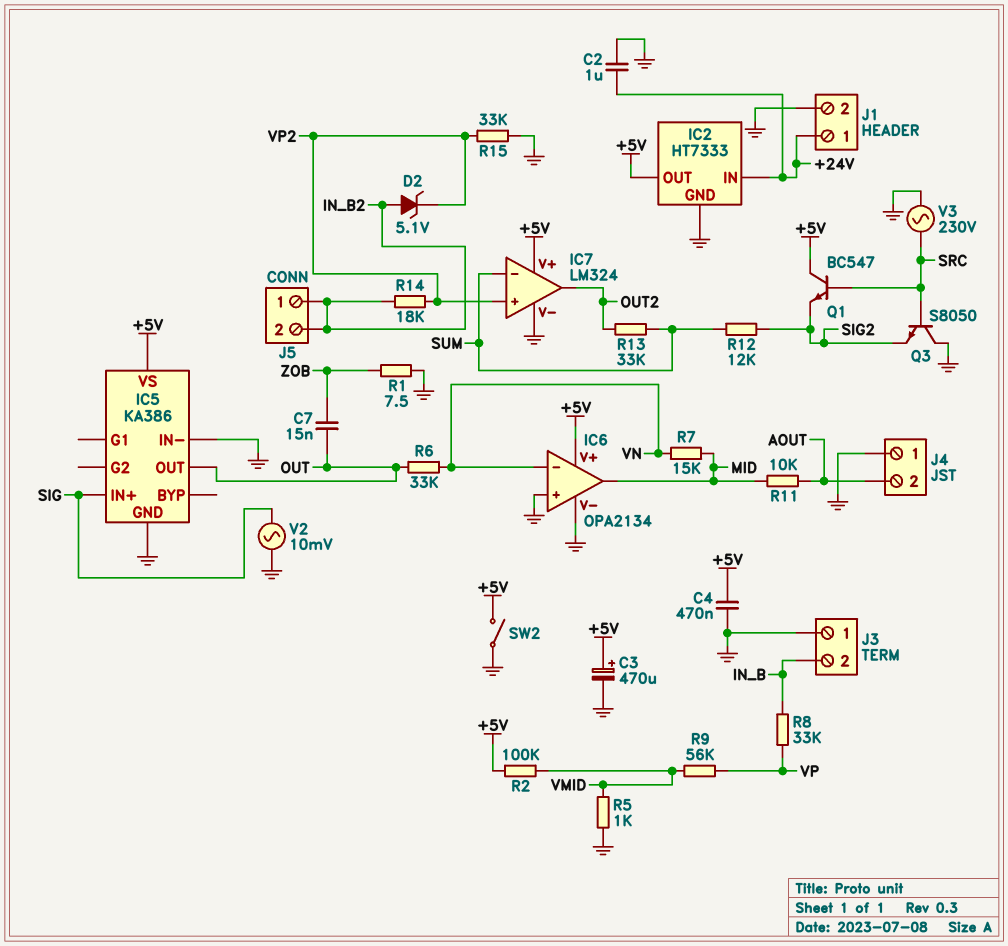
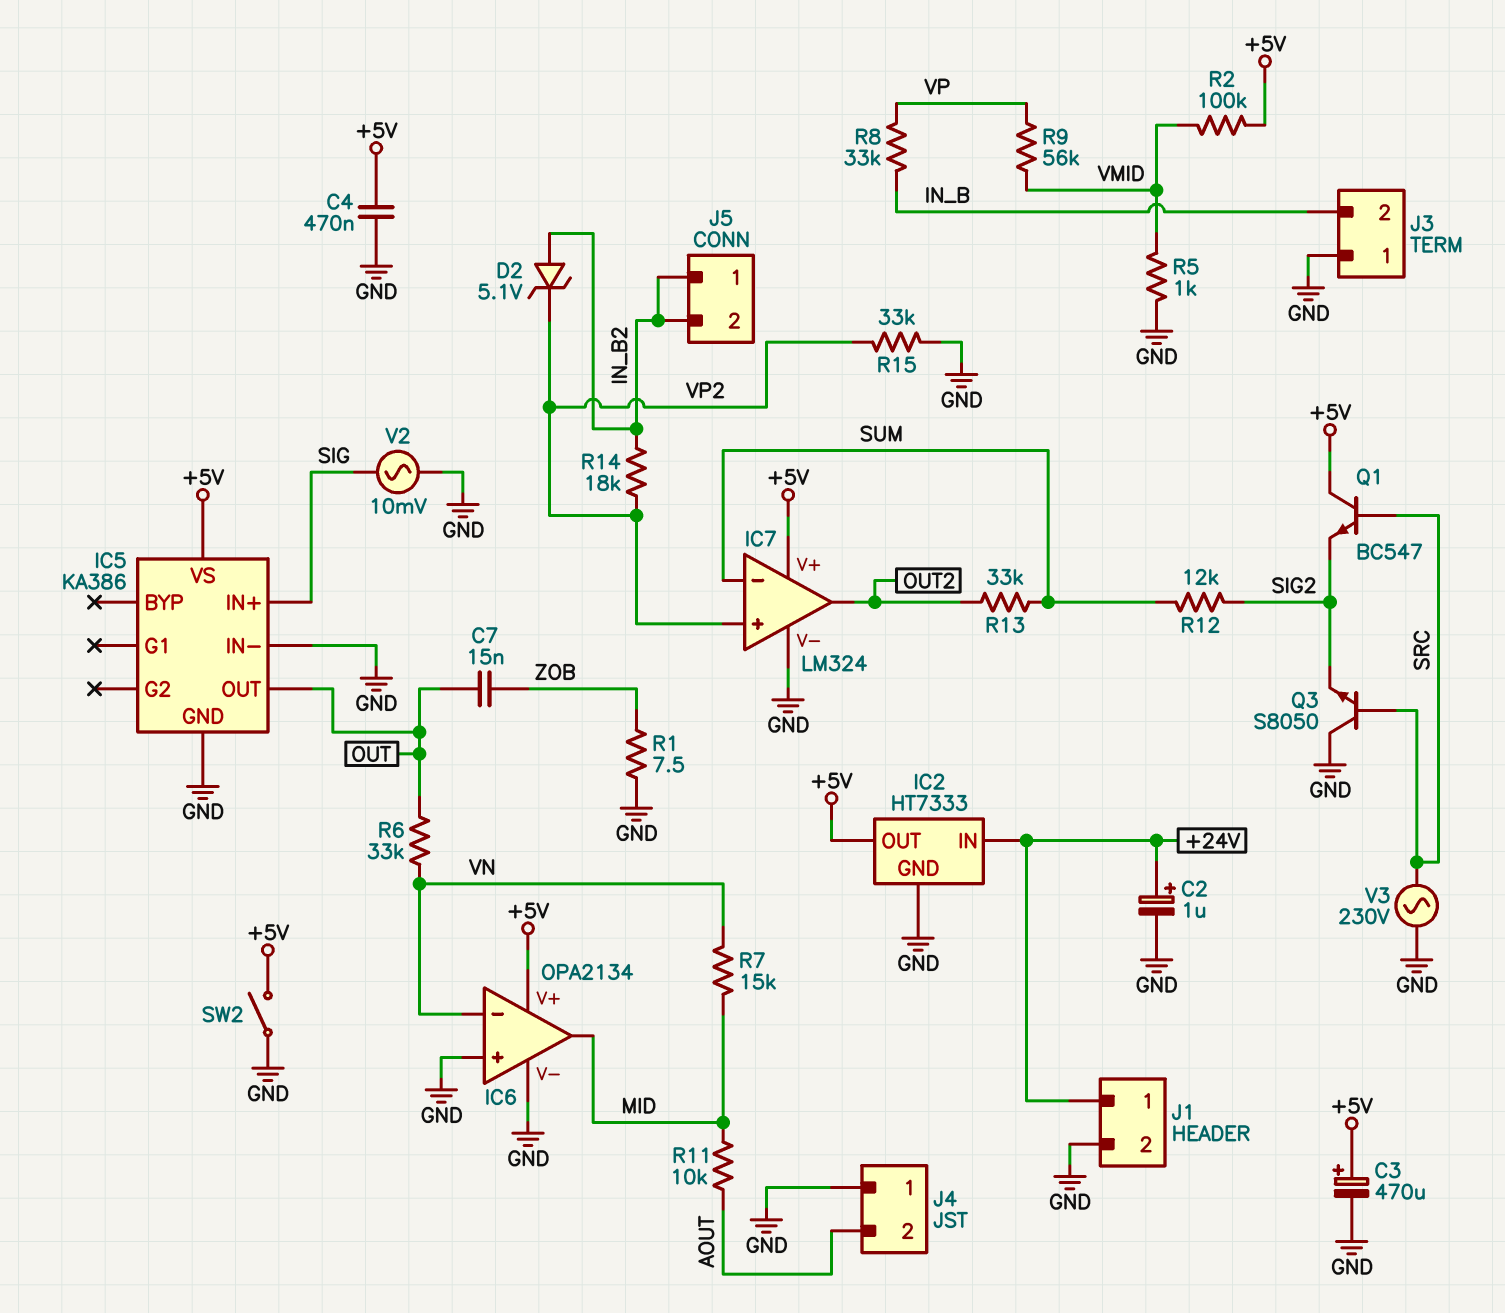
C2: 1uF (+24V, GND) -> 1uF (plus +24V, minus GND)

